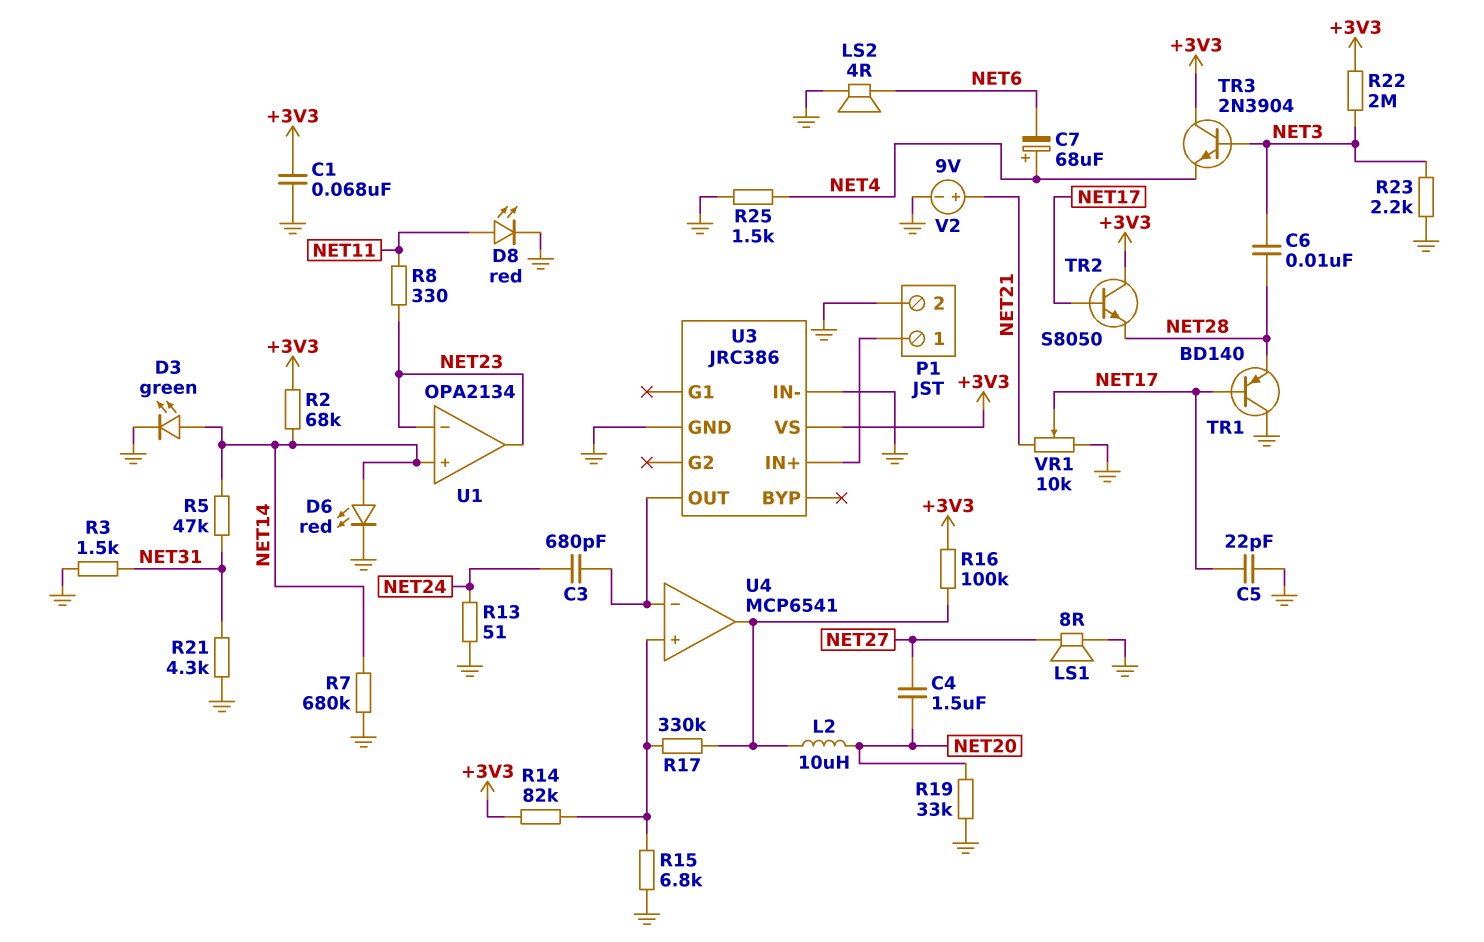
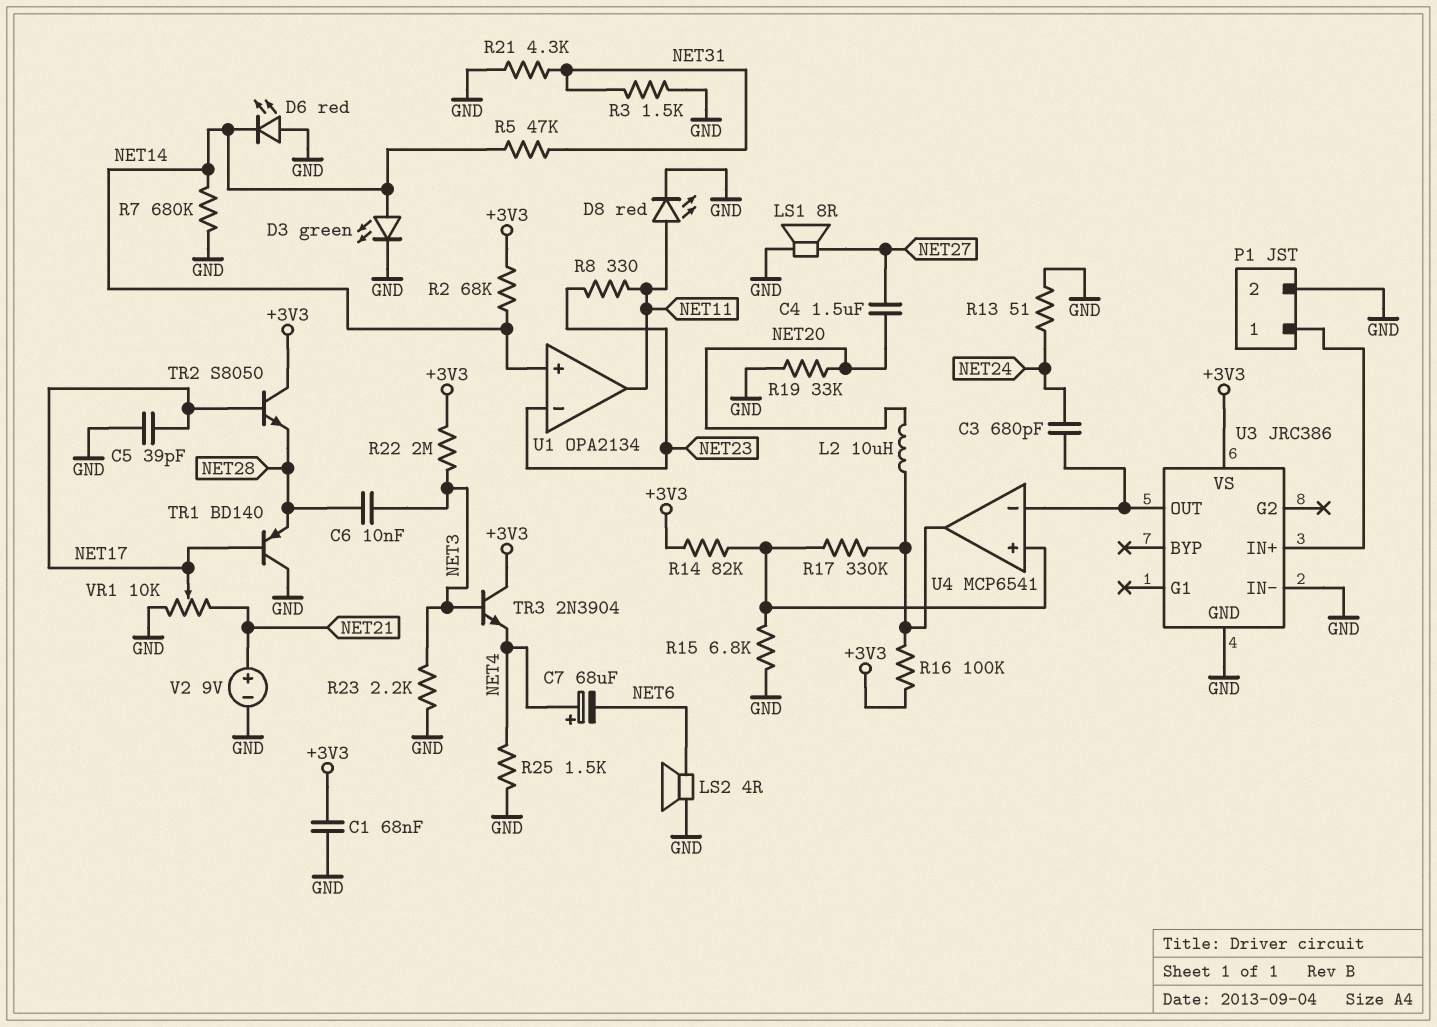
C5: 22pF (GND, NET17) -> 39pF (GND, NET17)
D6: LED red (A NET14, K GND) -> LED red (A GND, K NET14)
U1 pin out: NET23 -> NET11

